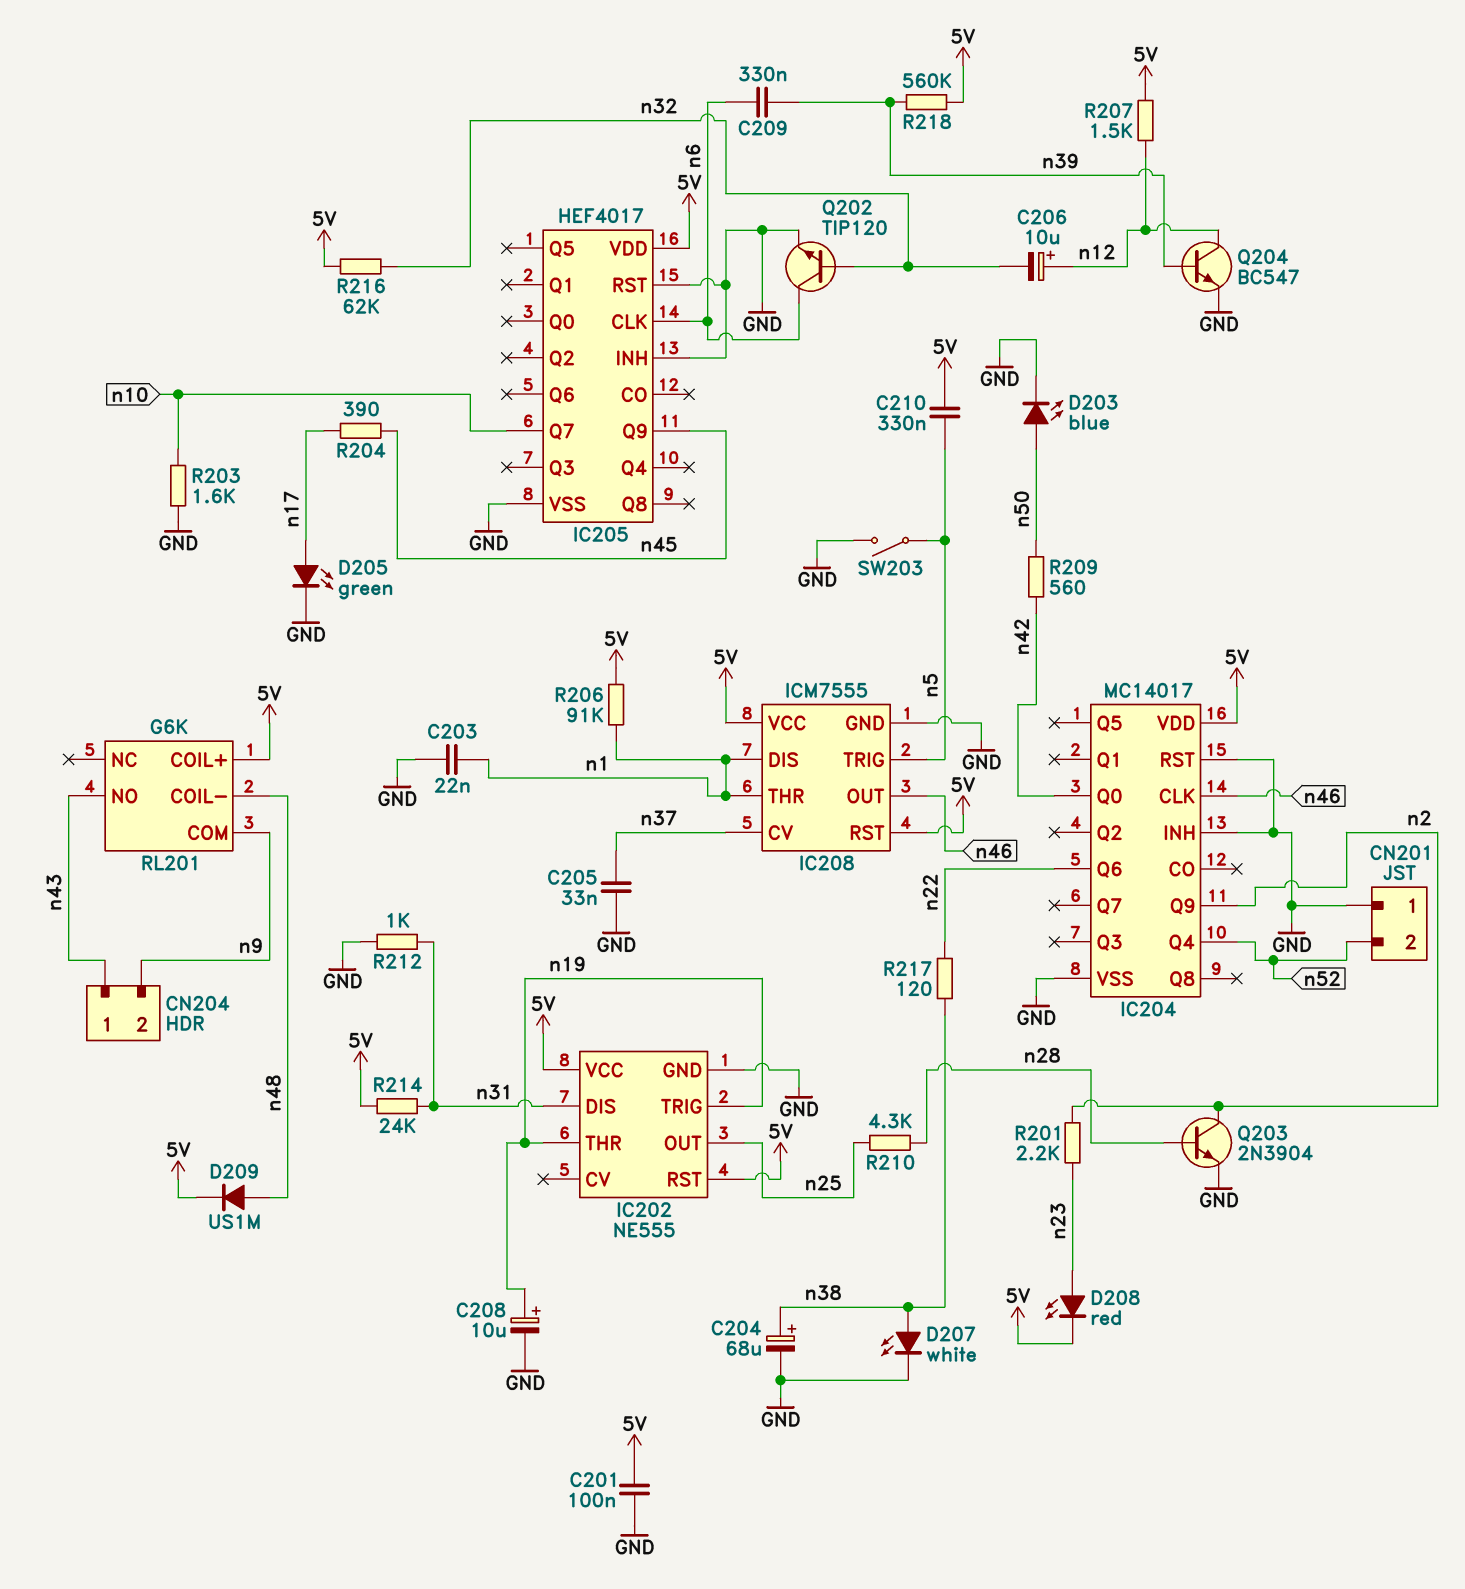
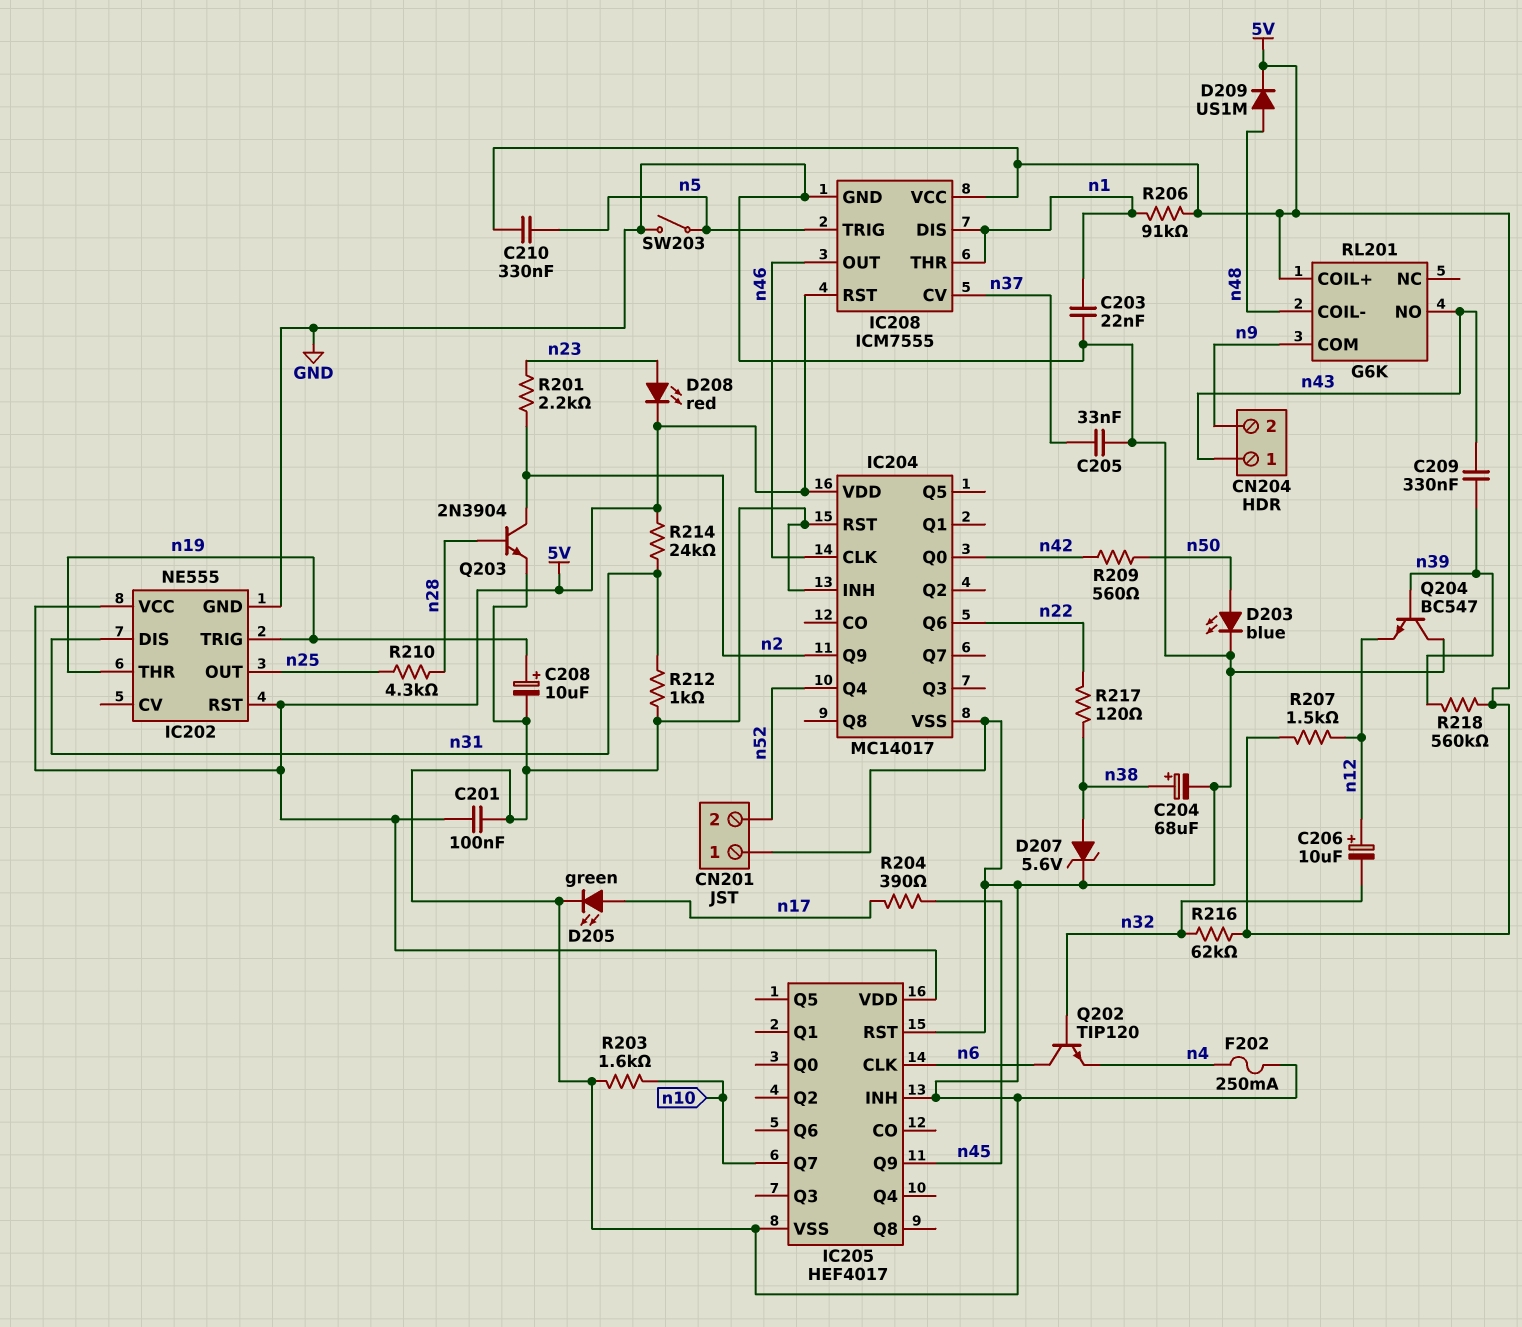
C209: 330nF (n6, n39) -> 330nF (n39, n43)
D207: LED white (A n38, K GND) -> zener 5.6V (A n38, K GND)
F202: none -> 250mA (GND, n4)
Q202: NPN TIP120 (B n32, C n6, E GND) -> NPN TIP120 (B n32, C n6, E n4)
Q204: NPN BC547 (B n39, C n12, E GND) -> NPN BC547 (B n39, C GND, E n12)

